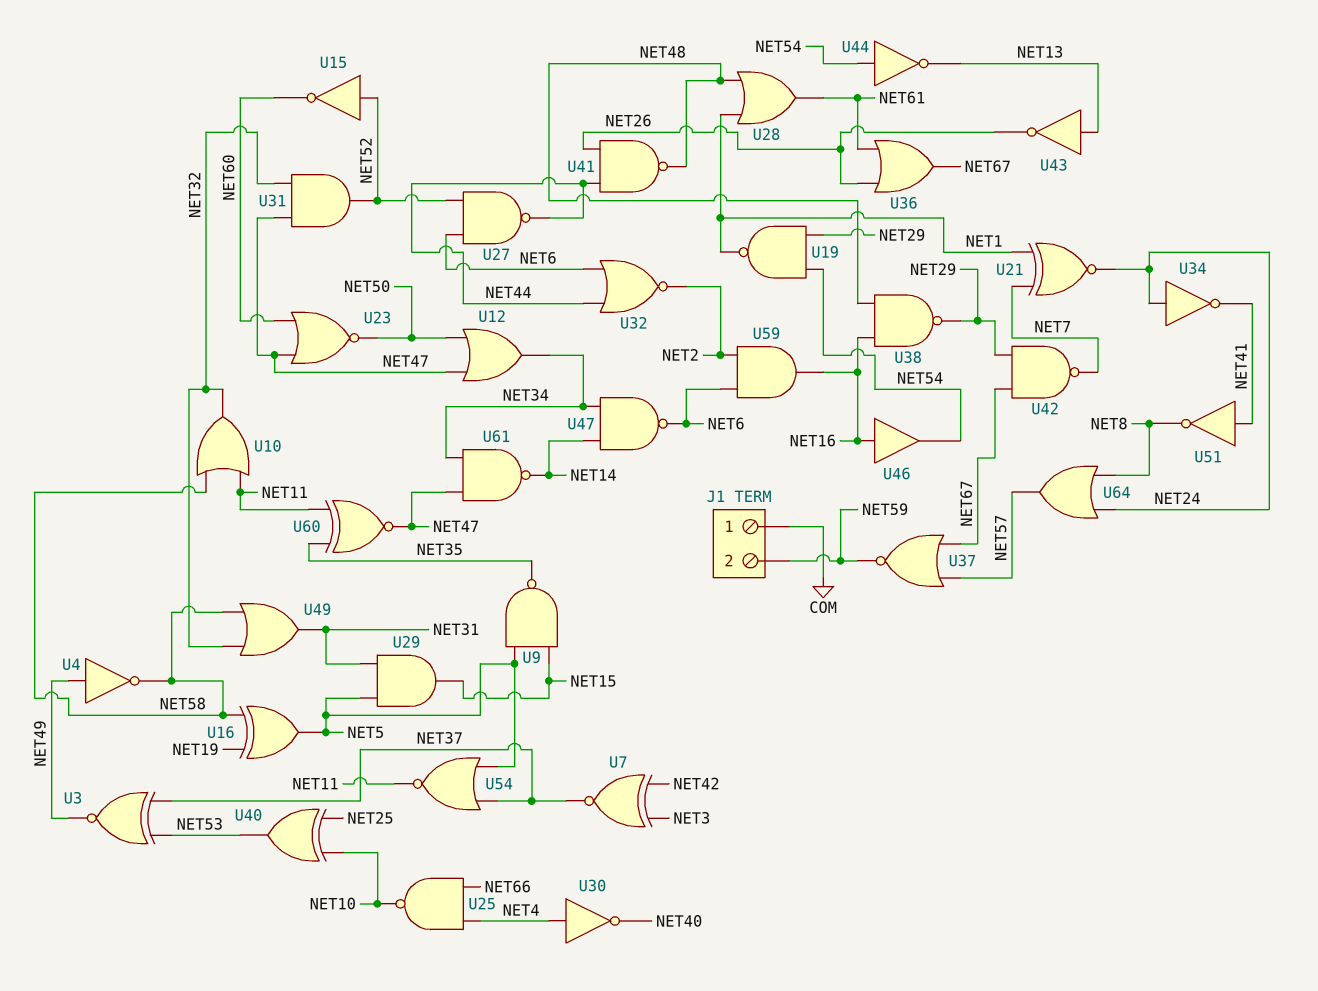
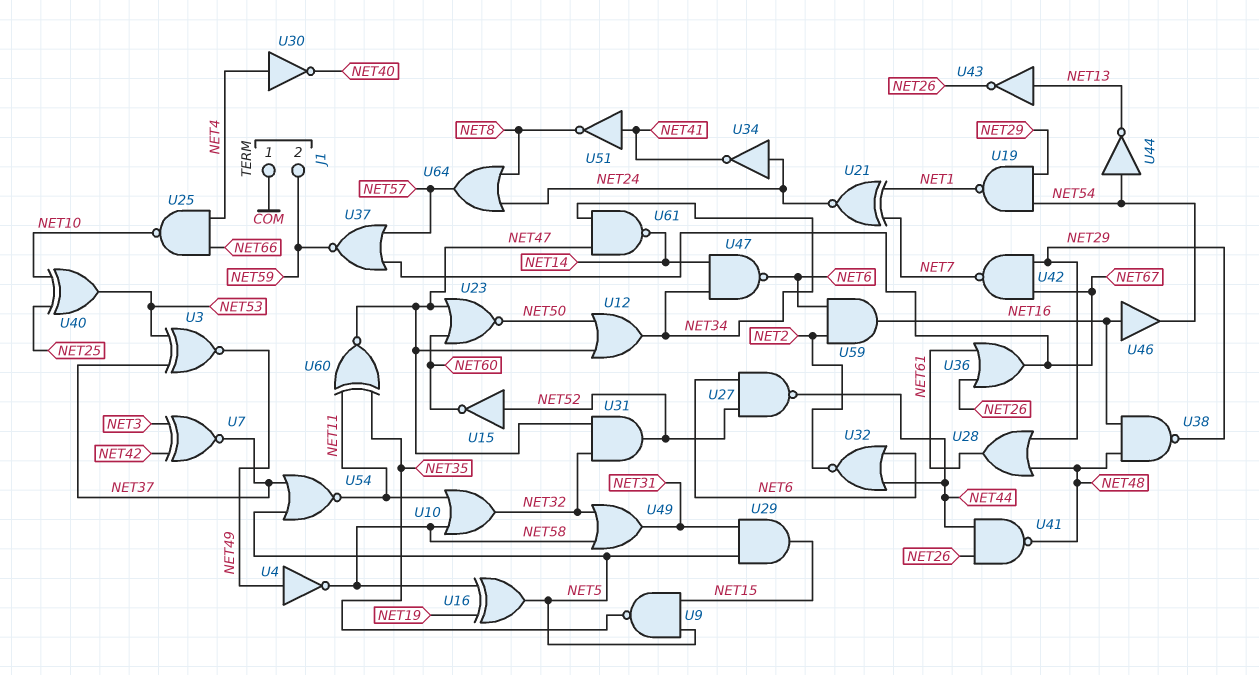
U28: OR (in NET1, in NET48, out NET61) -> OR (in NET29, in NET48, out NET61)

